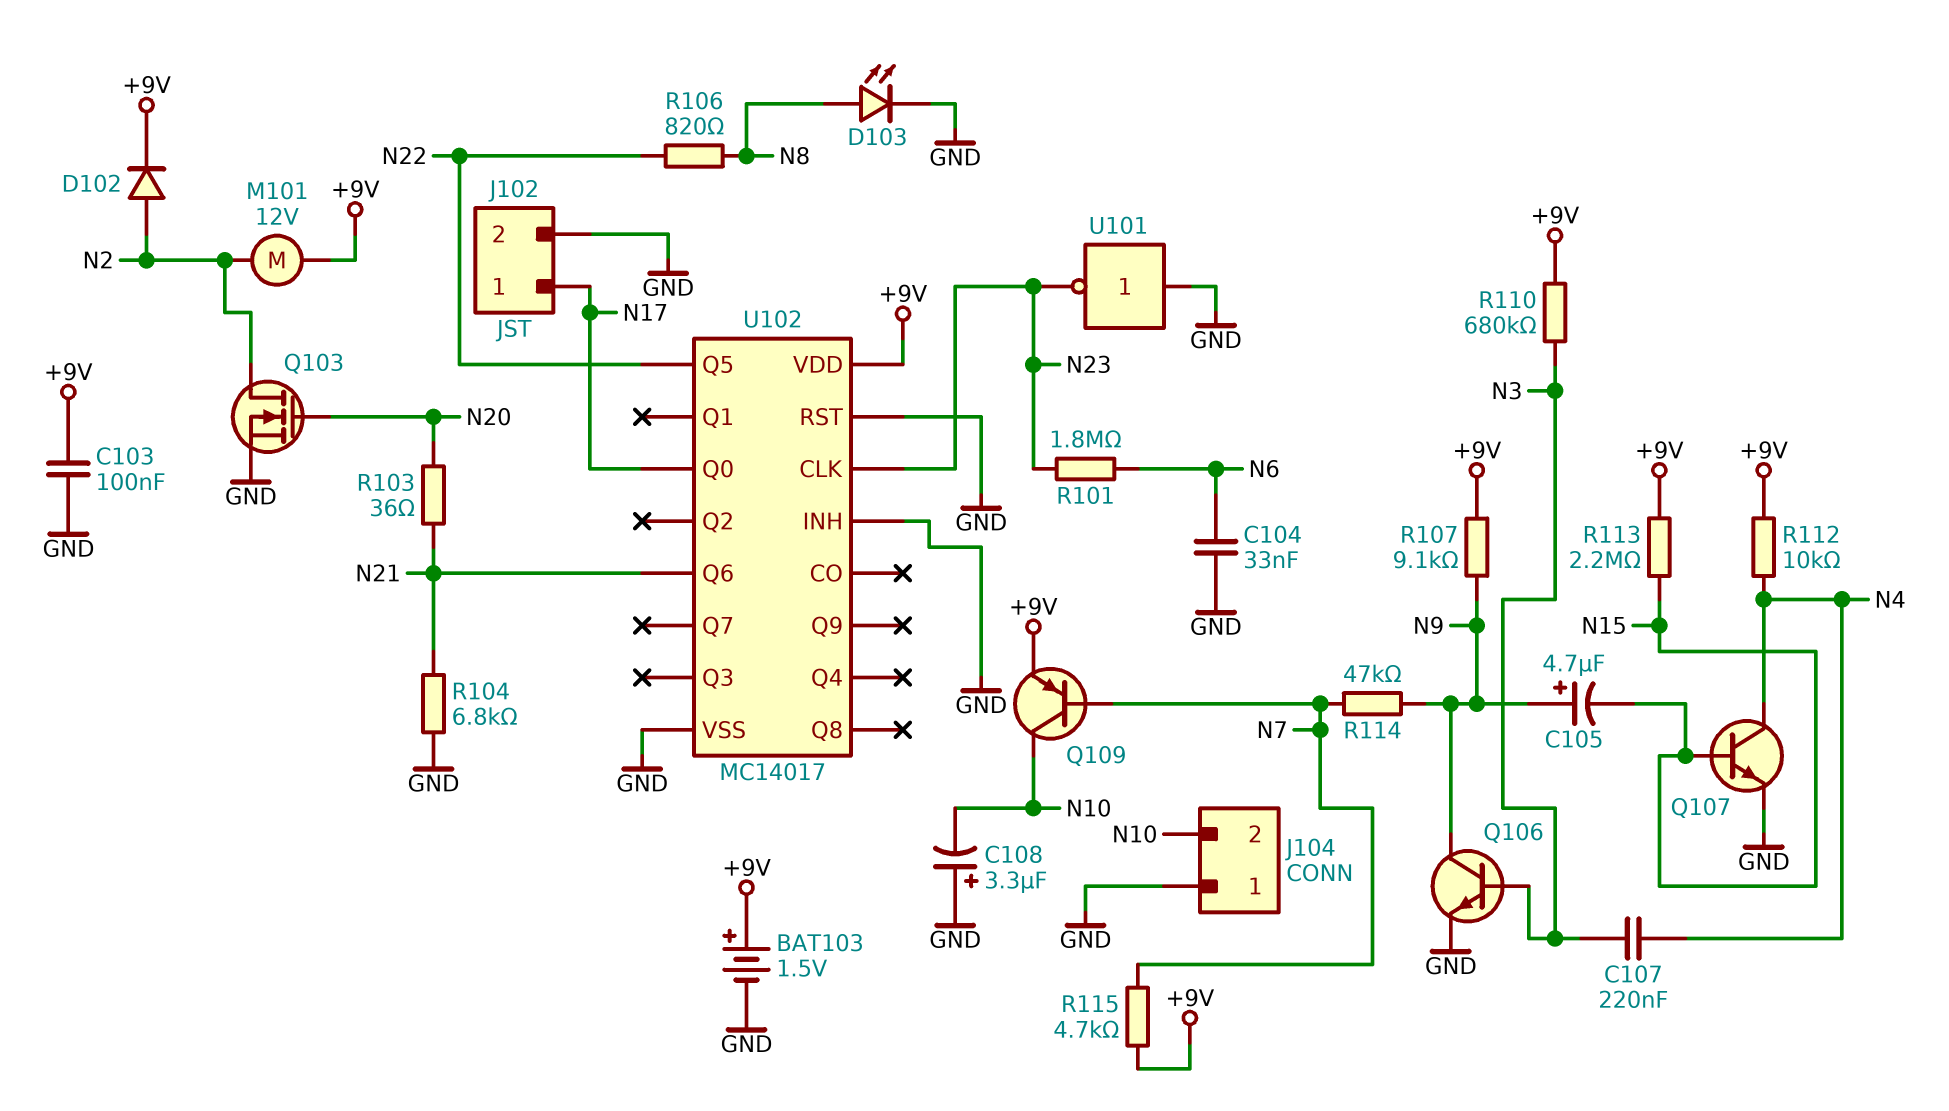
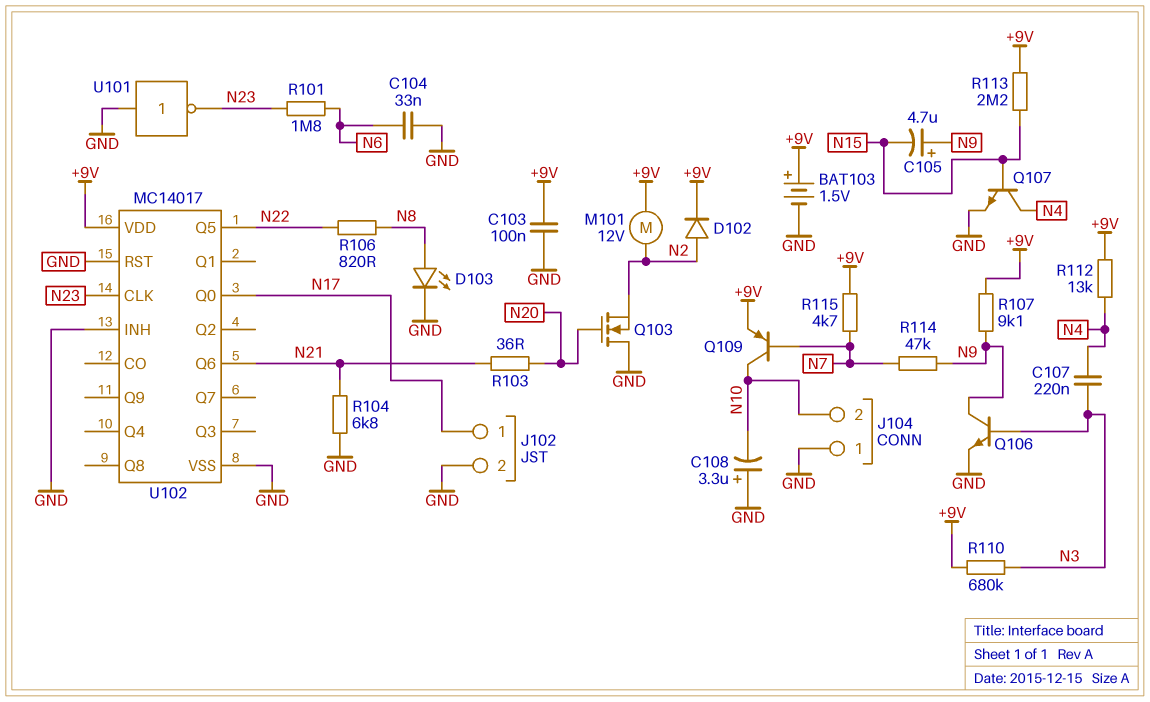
Q103: NMOS (G N20, D N2, S GND) -> NMOS (G N20, D GND, S N2)
R112: 10k (+9V, N4) -> 13k (+9V, N4)

